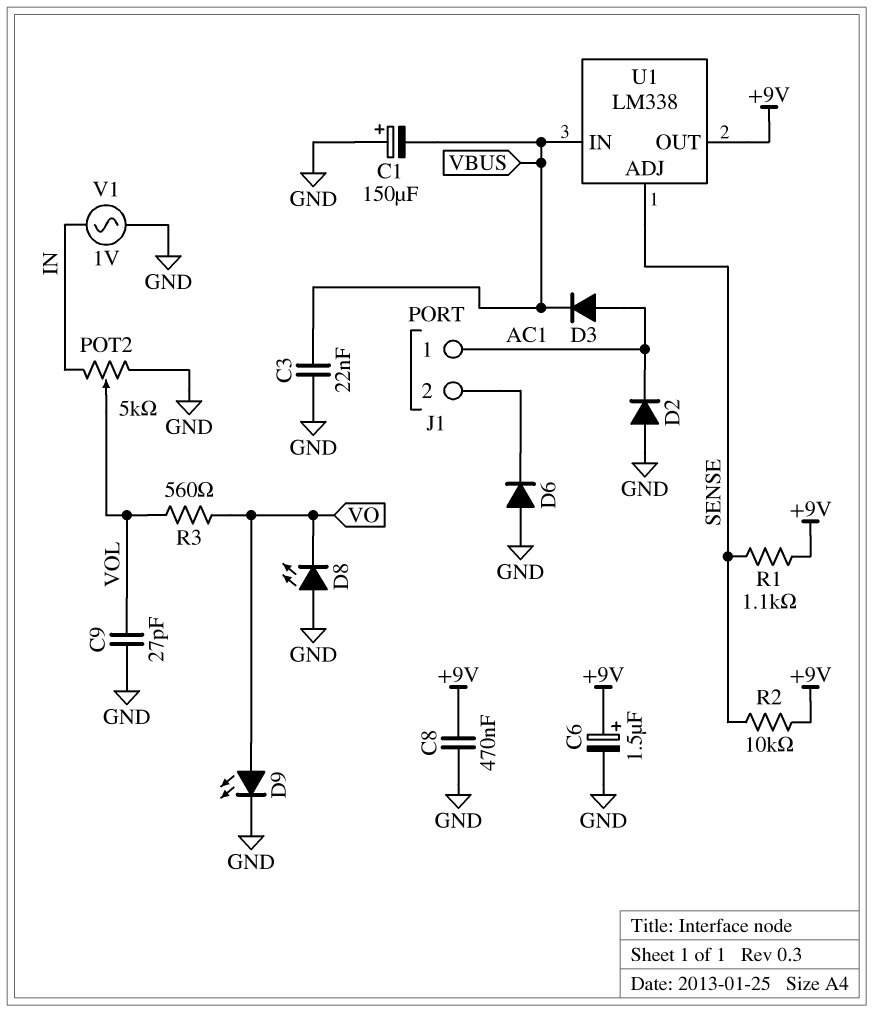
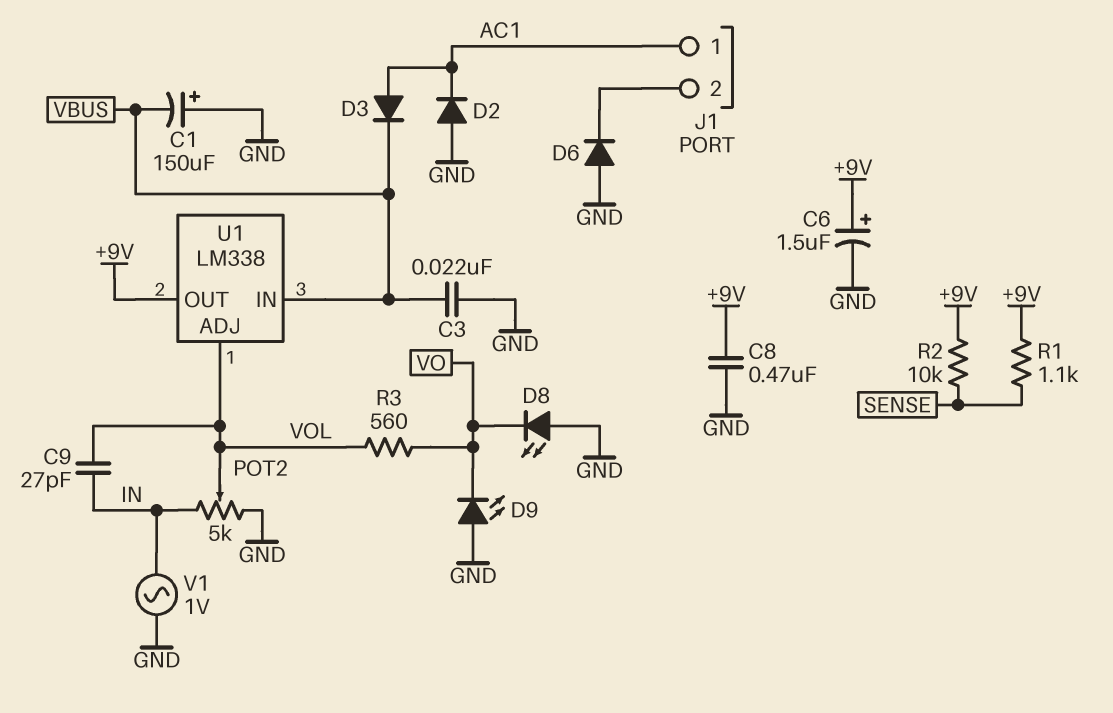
C9: 27pF (GND, VOL) -> 27pF (IN, VOL)
D9: LED (A VO, K GND) -> LED (A GND, K VO)
U1 pin ADJ: SENSE -> VOL

